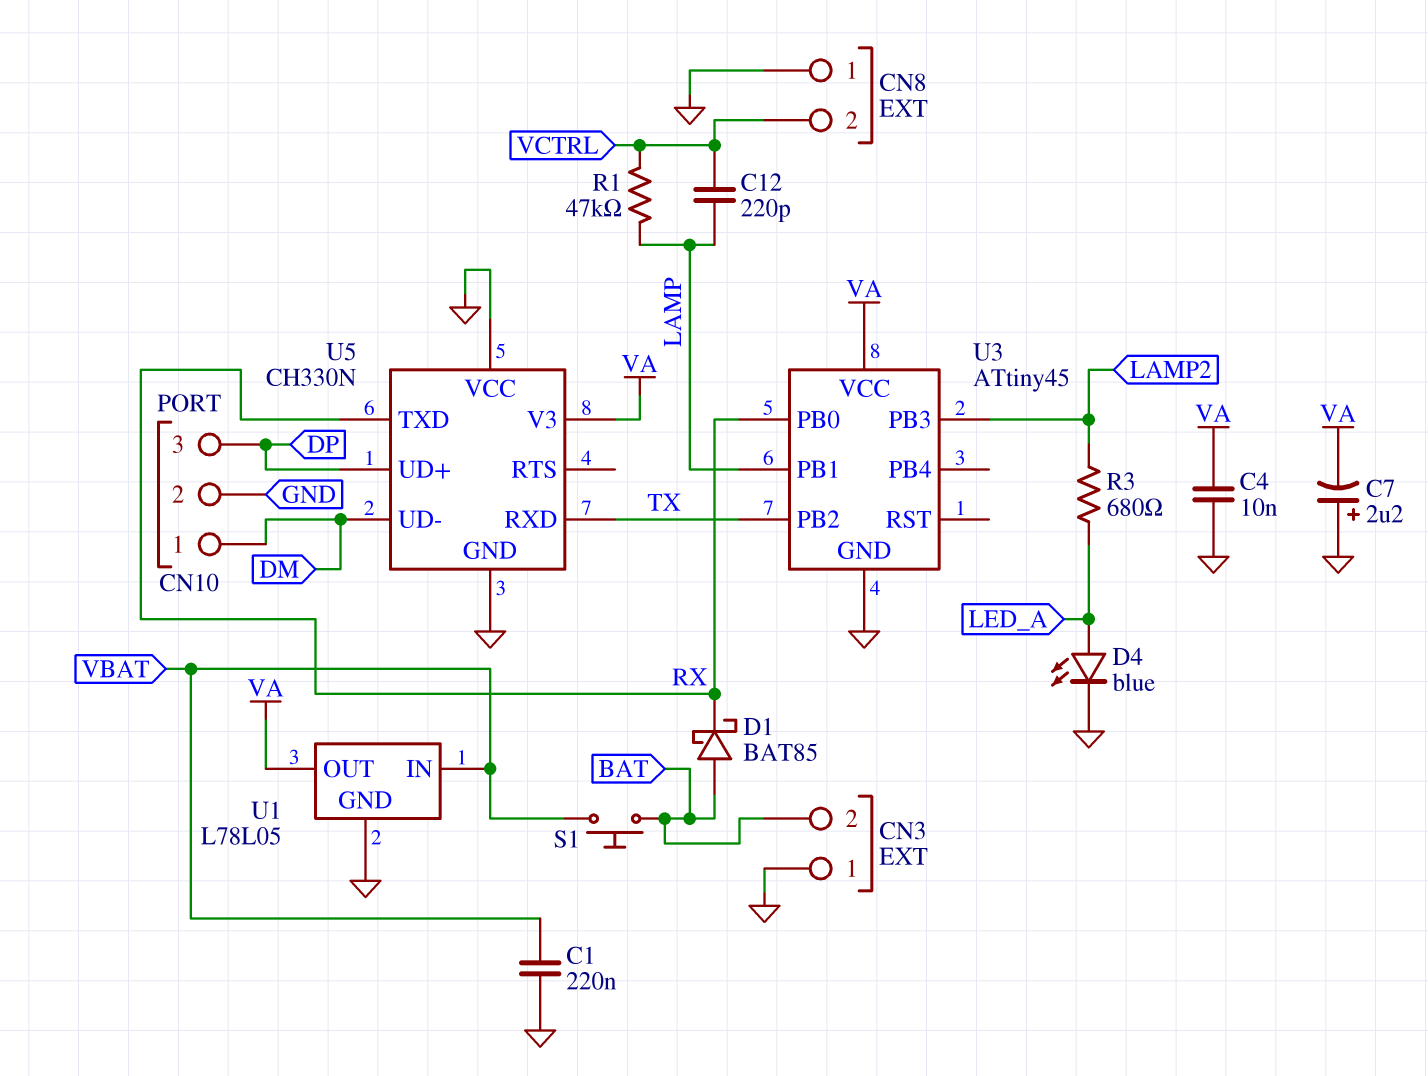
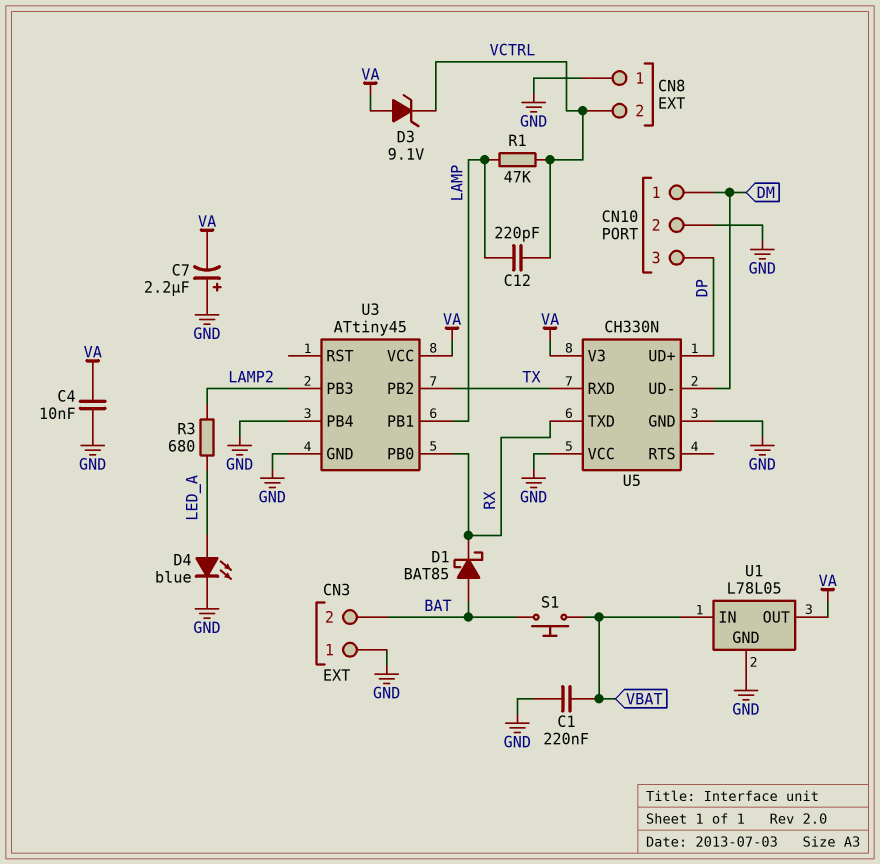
D3: none -> zener 9.1V (A VA, K VCTRL)
U3 pin PB4: none -> GND

